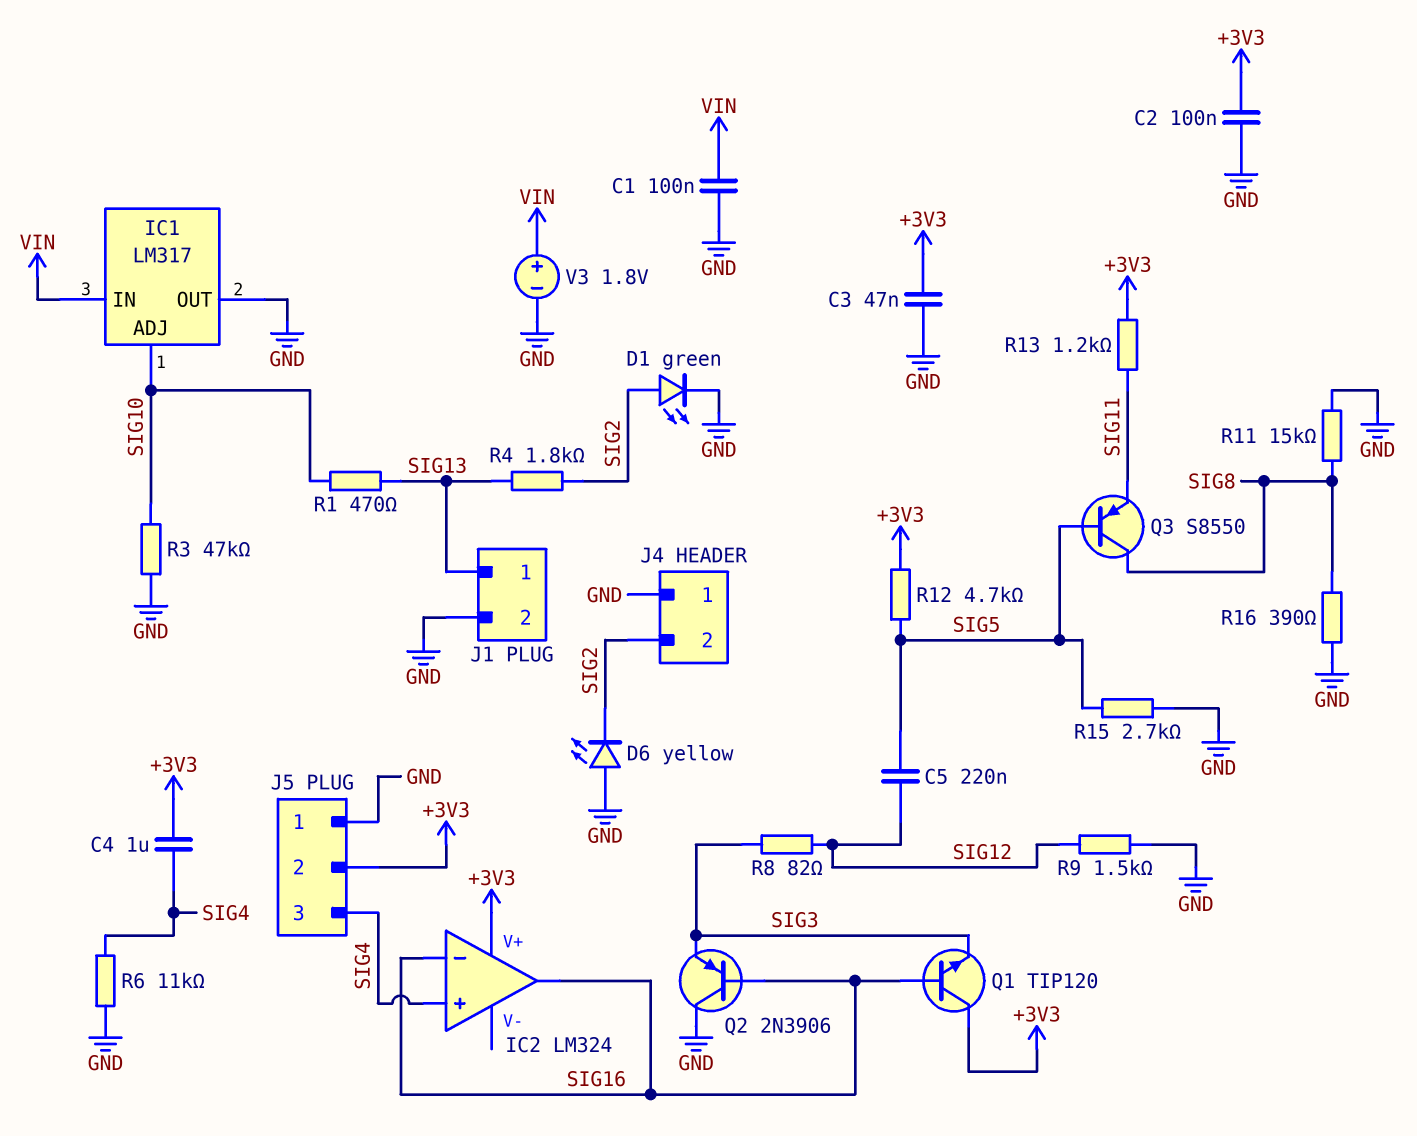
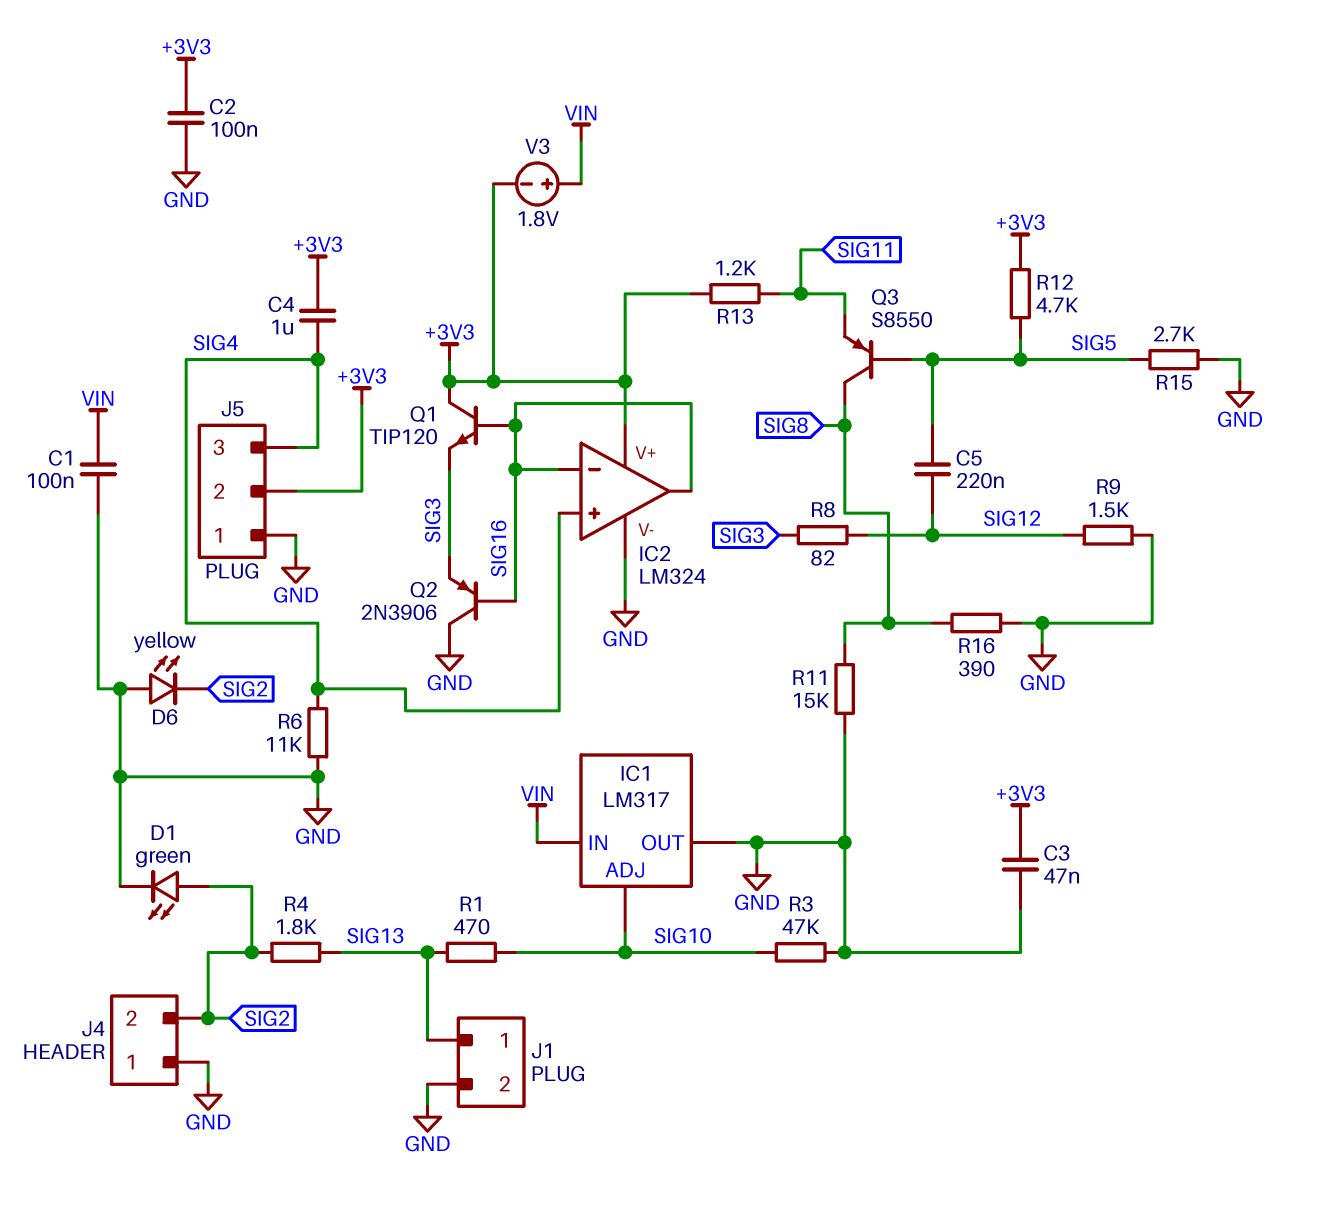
IC2 pin V-: none -> GND
V3: 1.8V (plus VIN, minus GND) -> 1.8V (plus VIN, minus +3V3)

